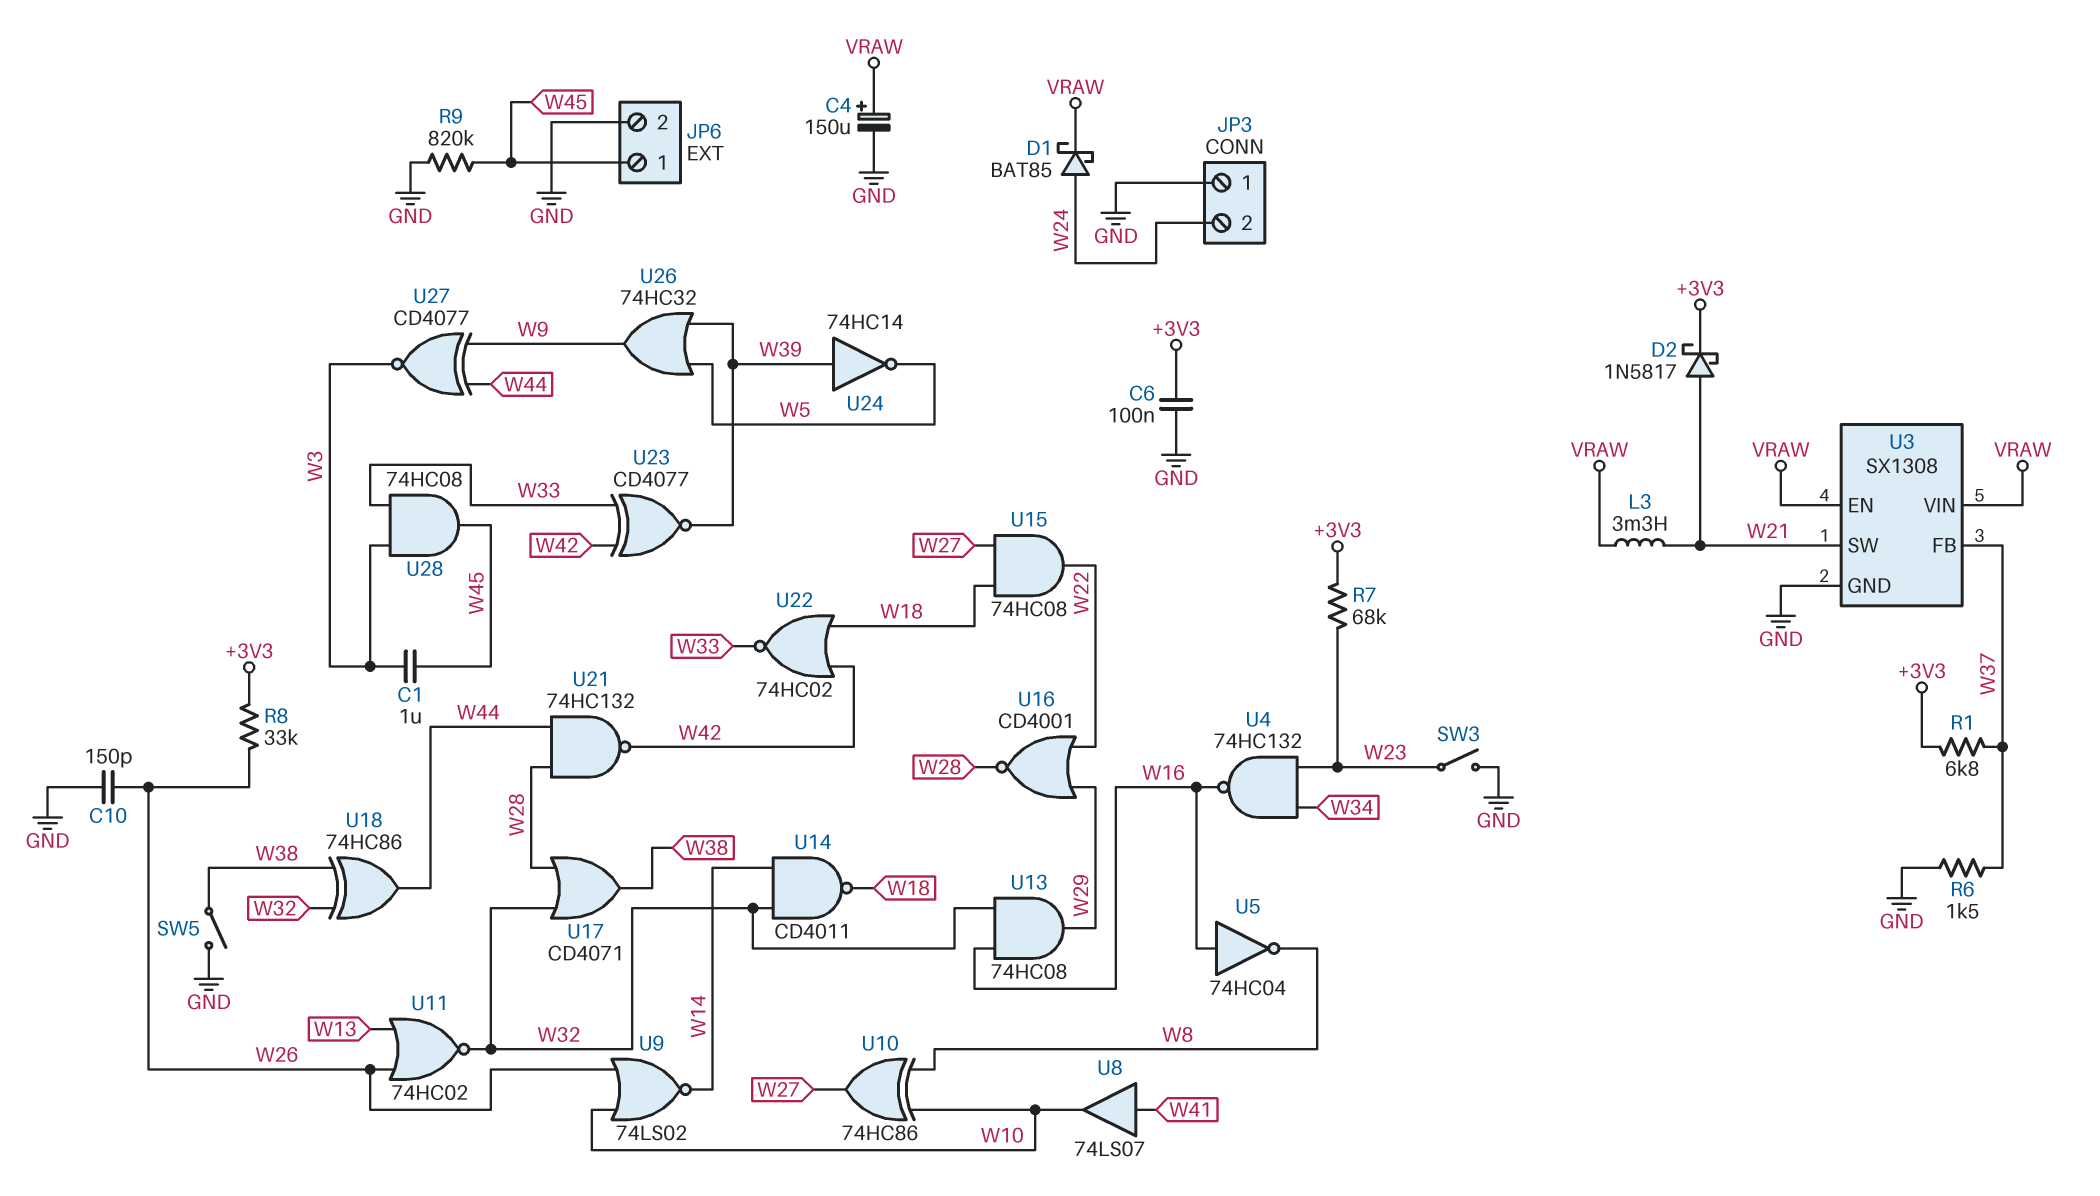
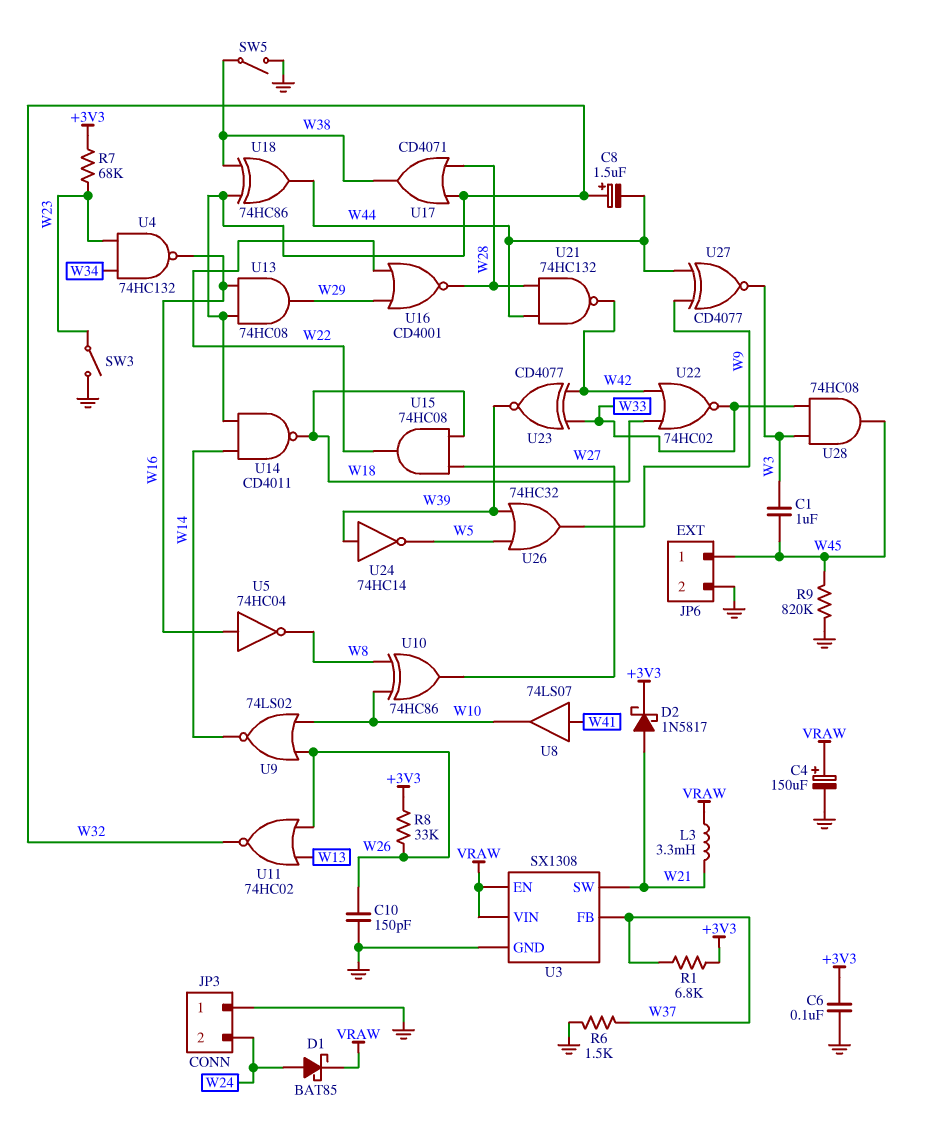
C8: none -> 1.5uF (plus W32, minus W44)

